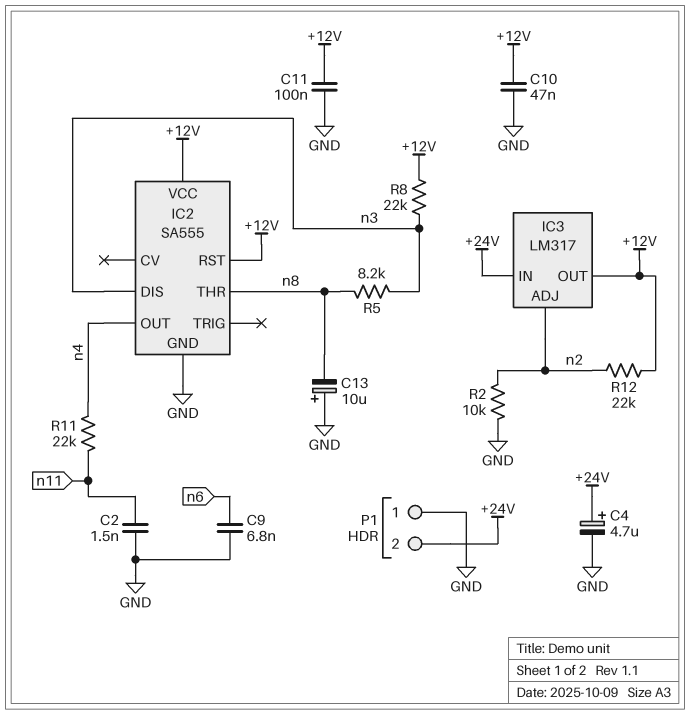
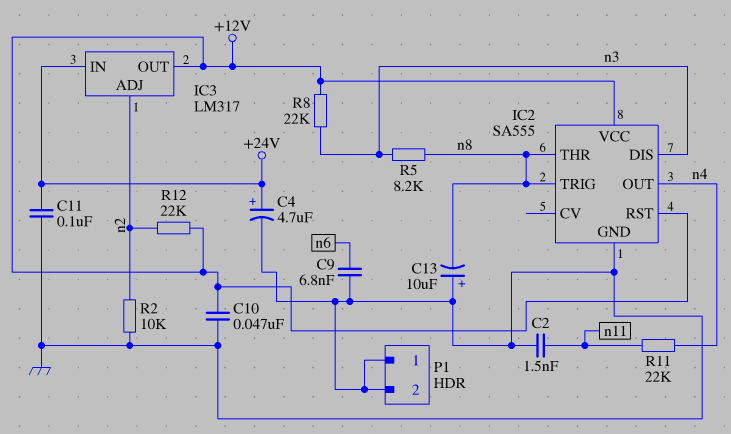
C11: 100nF (+12V, GND) -> 100nF (+24V, GND)
IC2 pin TRIG: none -> n8
P1 pin 2: +24V -> GND

